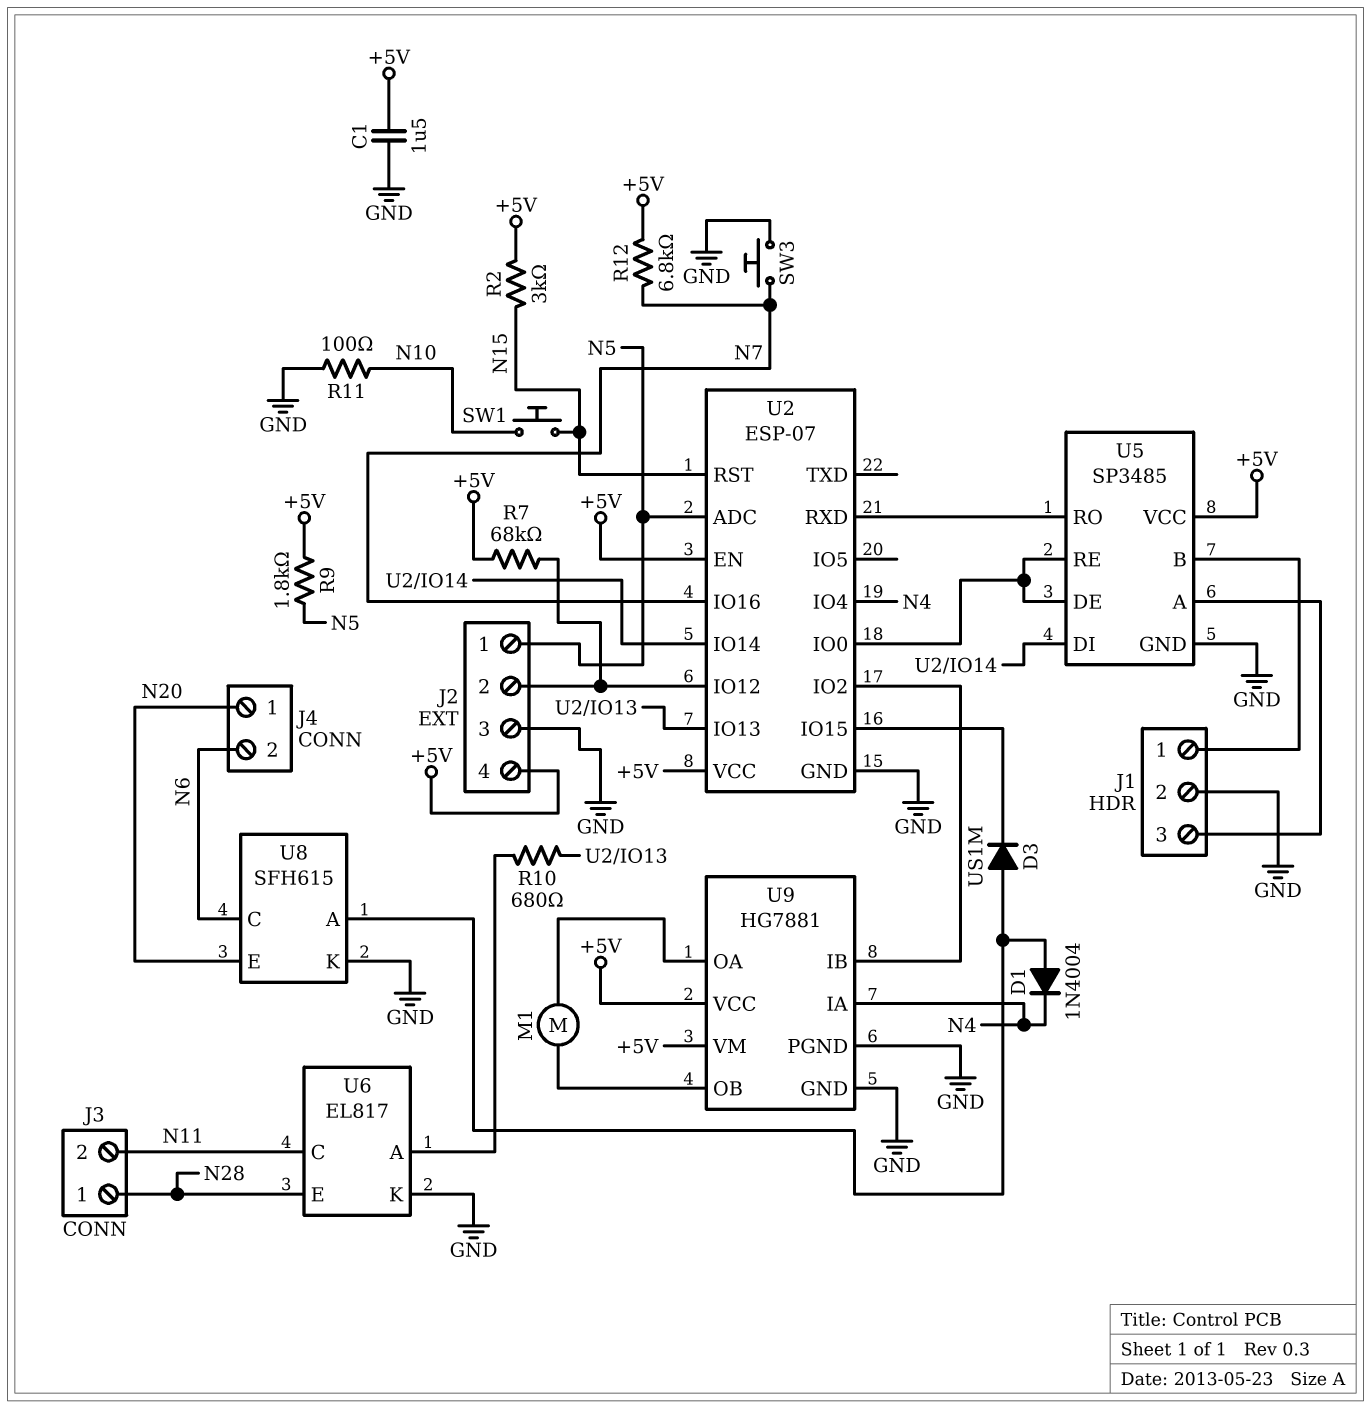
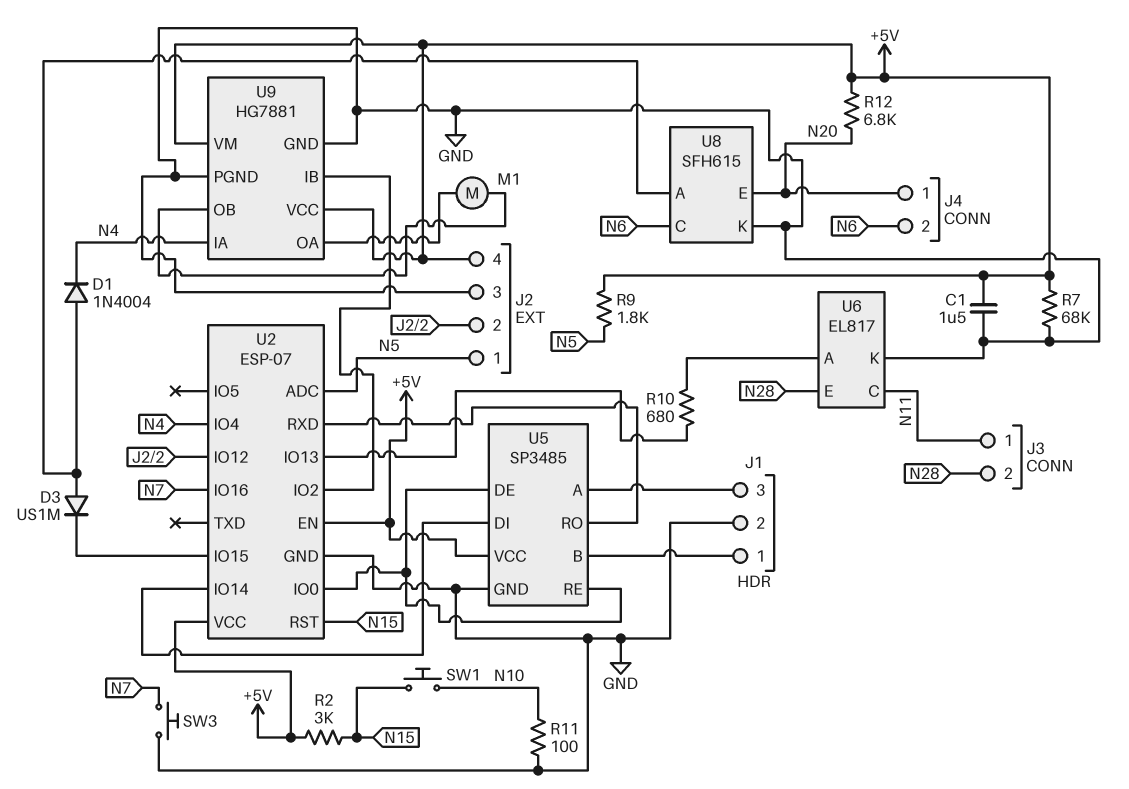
J3 pin 1: N28 -> N11
J3 pin 2: N11 -> N28
R7: 68k (+5V, J2/2) -> 68k (+5V, GND)
R12: 6.8k (+5V, N7) -> 6.8k (+5V, N20)

